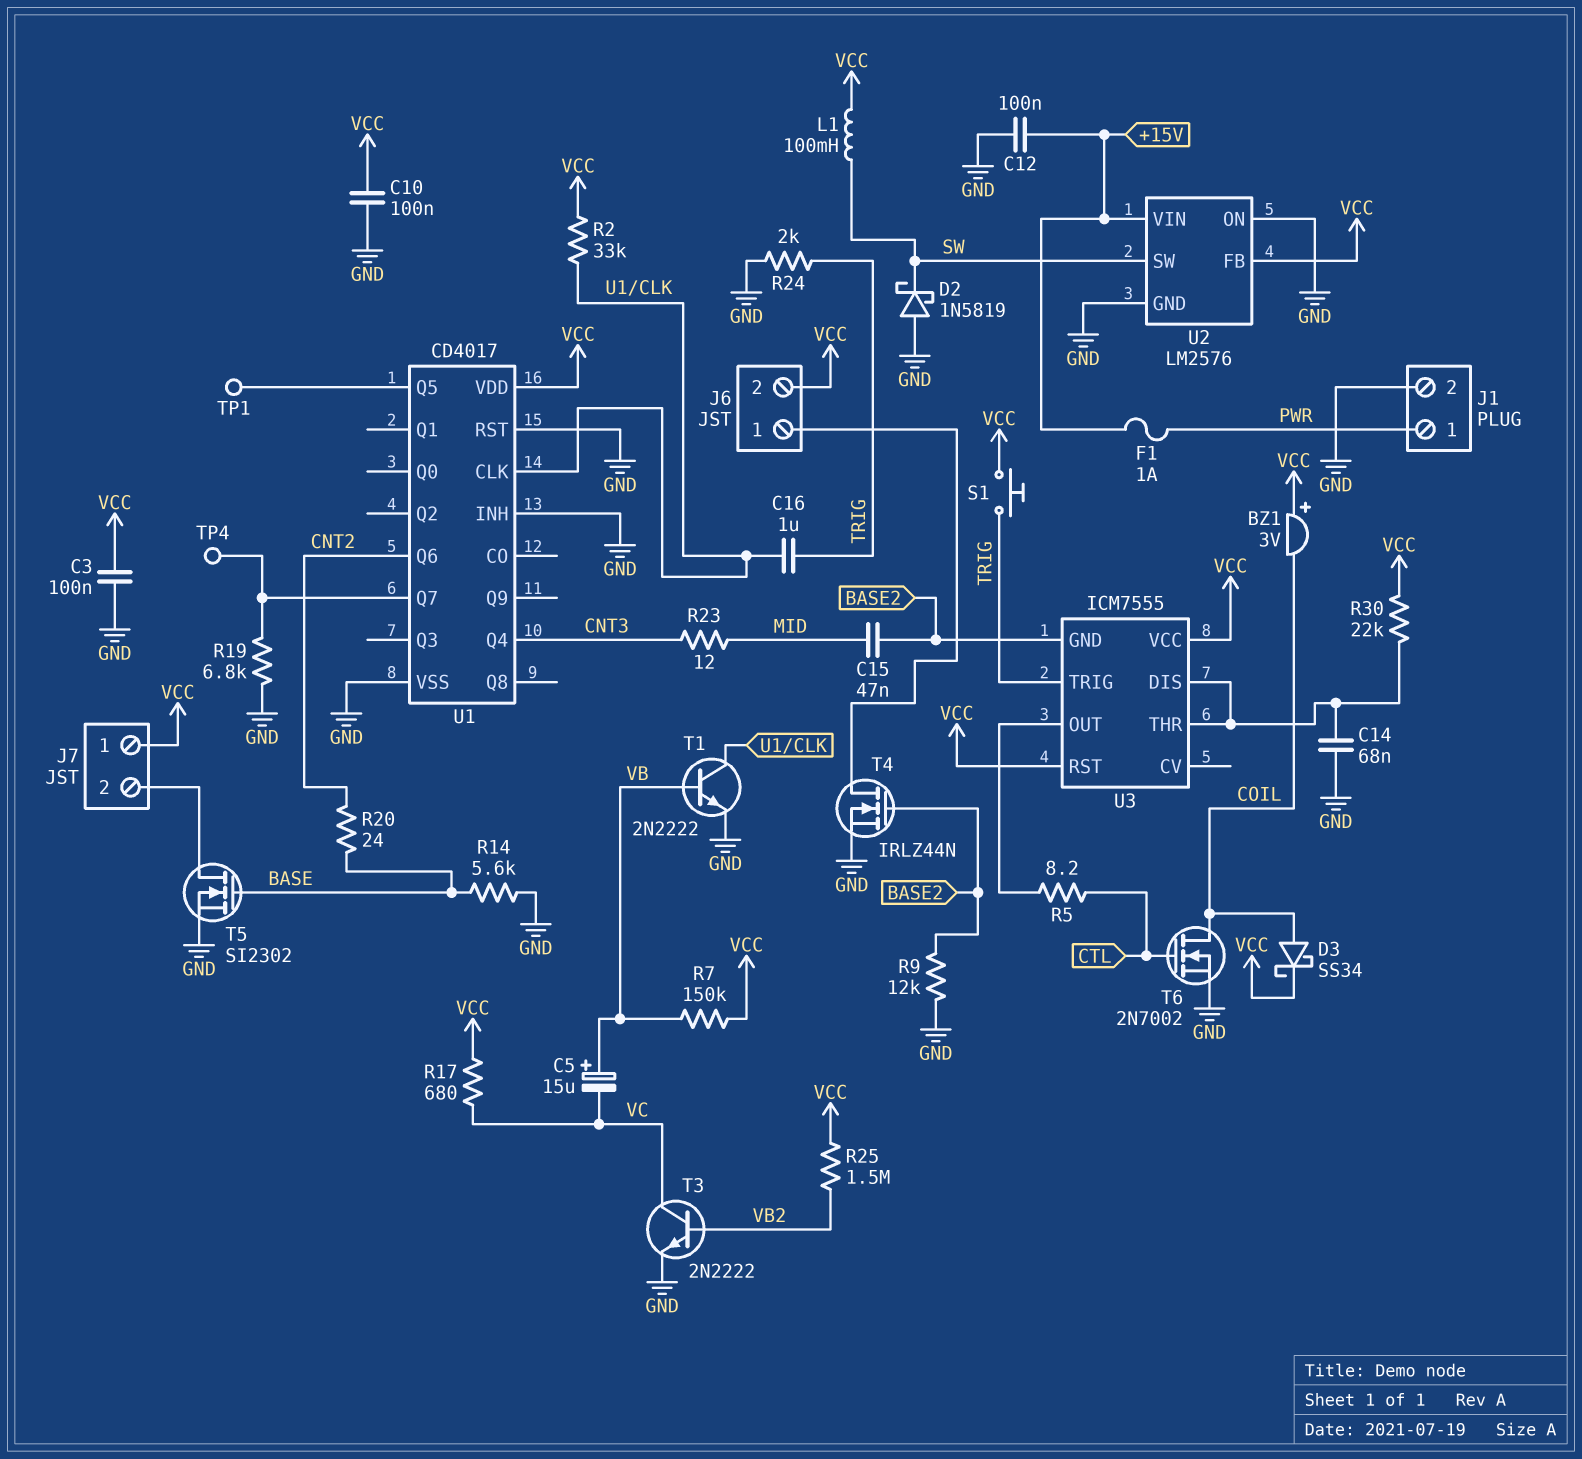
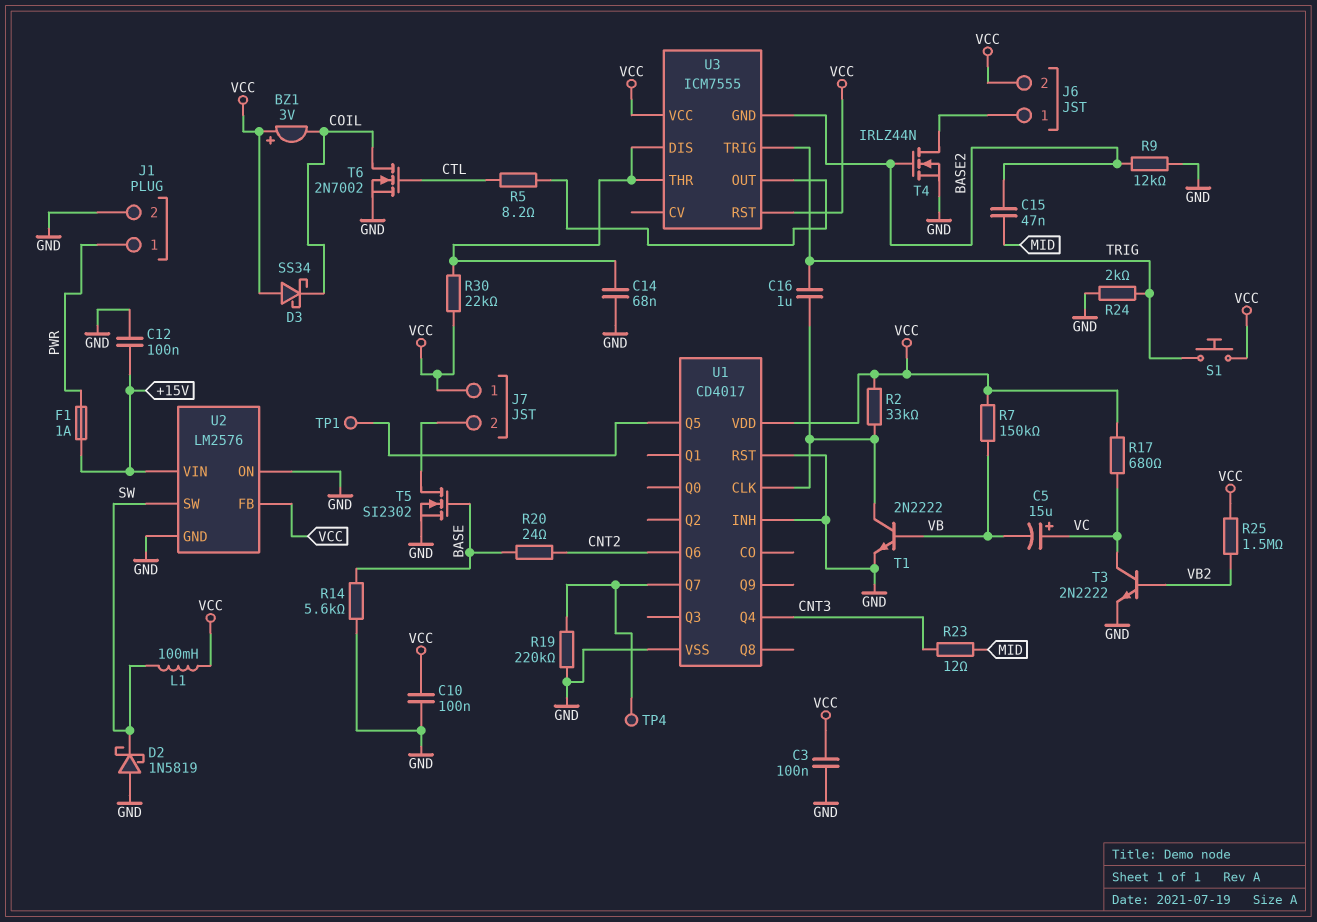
C5: 15uF (plus VB, minus VC) -> 15uF (plus VC, minus VB)
D3: schottky SS34 (A COIL, K VCC) -> schottky SS34 (A VCC, K COIL)
R19: 6.8k (GND, U1/Q7) -> 220k (GND, U1/Q7)

